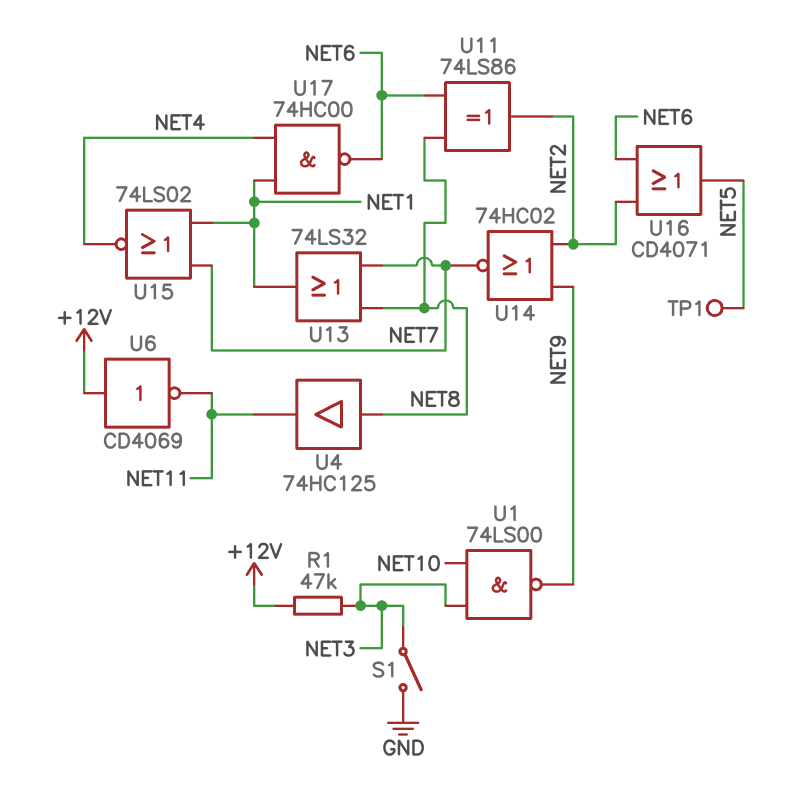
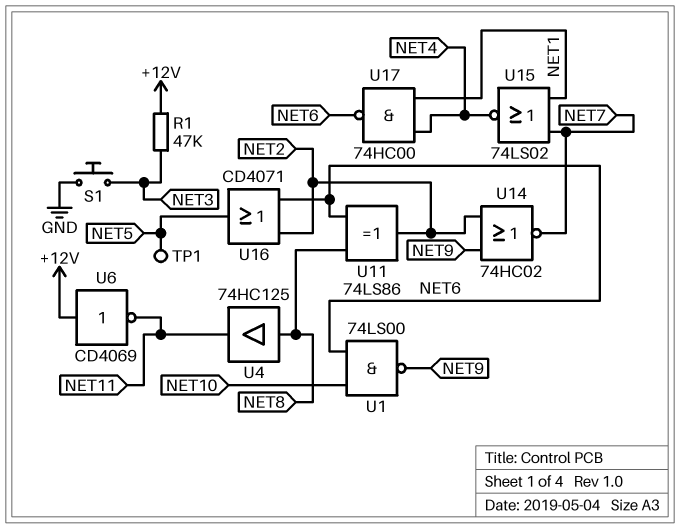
S1: switch (GND, NET3) -> button (GND, NET3)
U1: NAND 74LS00 (in NET3, in NET10, out NET9) -> NAND 74LS00 (in NET6, in NET10, out NET9)
U13: OR 74LS32 (in NET7, in NET8, out NET1) -> none

